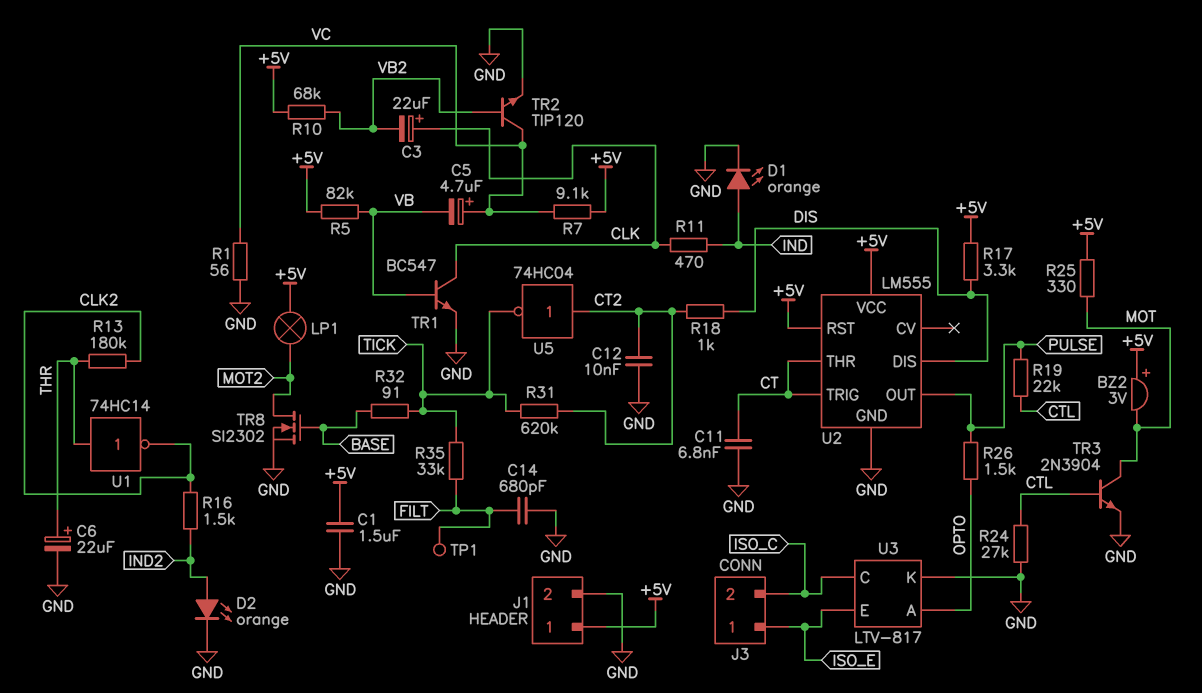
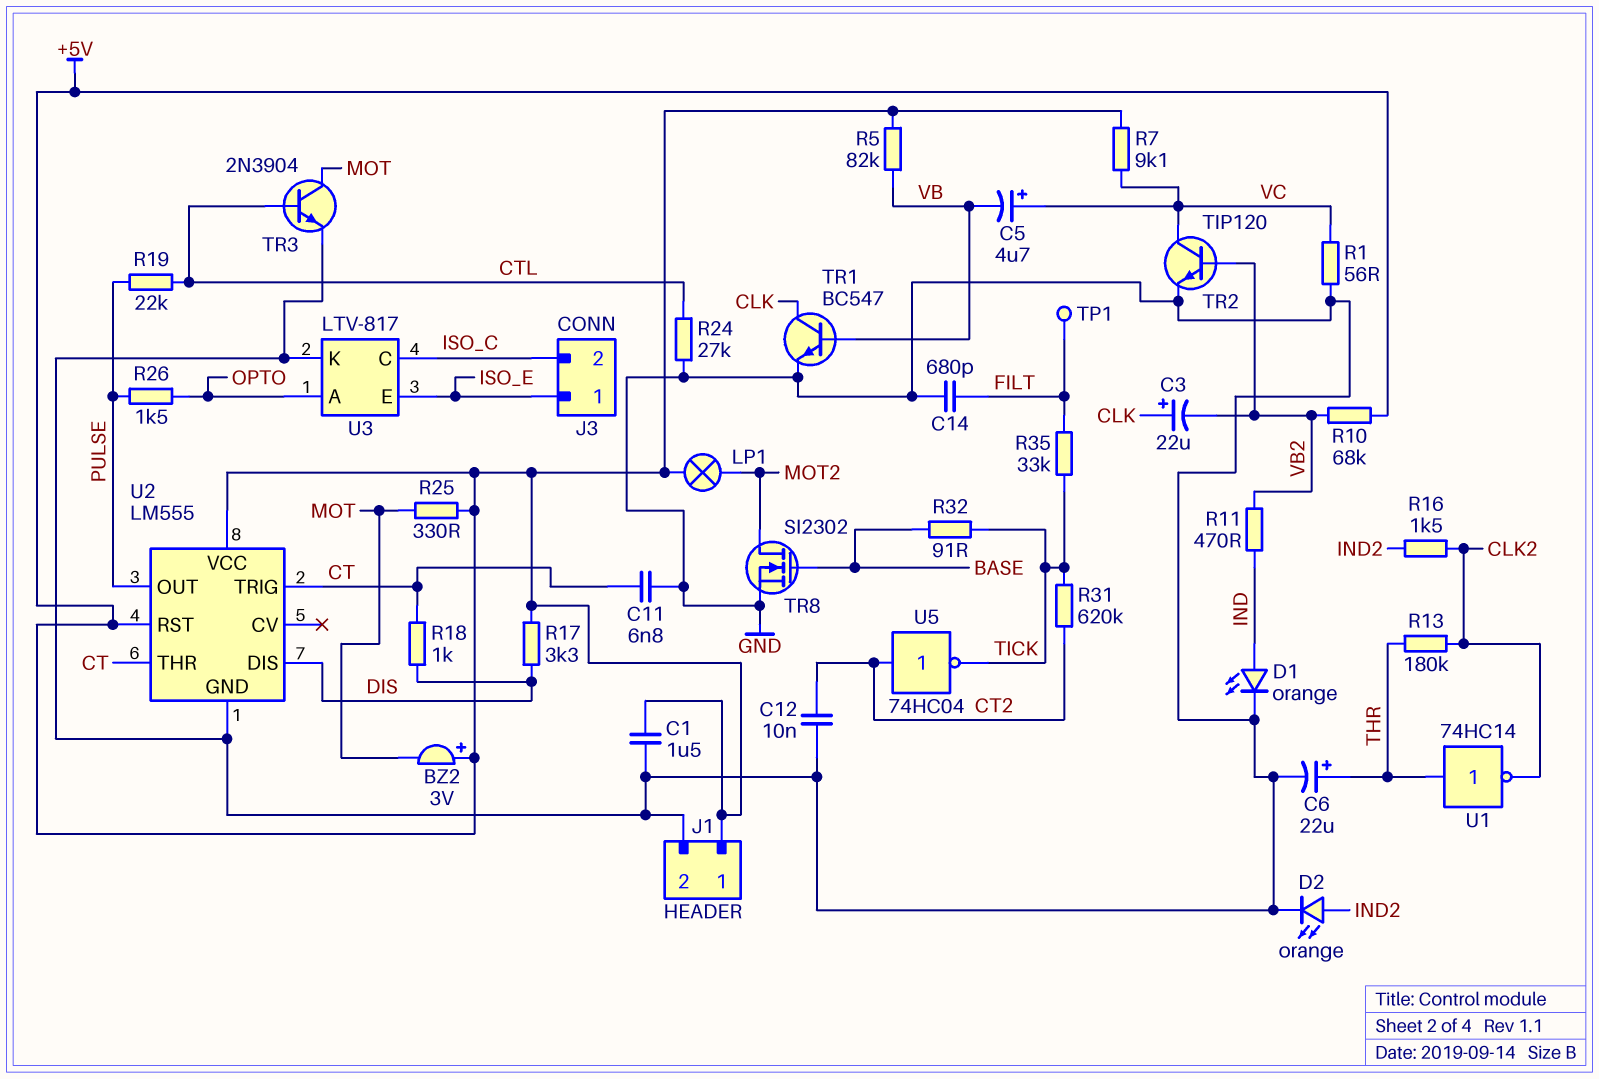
R11: 470 (CLK, IND) -> 470 (IND, VB2)
R18: 1k (CT2, DIS) -> 1k (CT, DIS)

